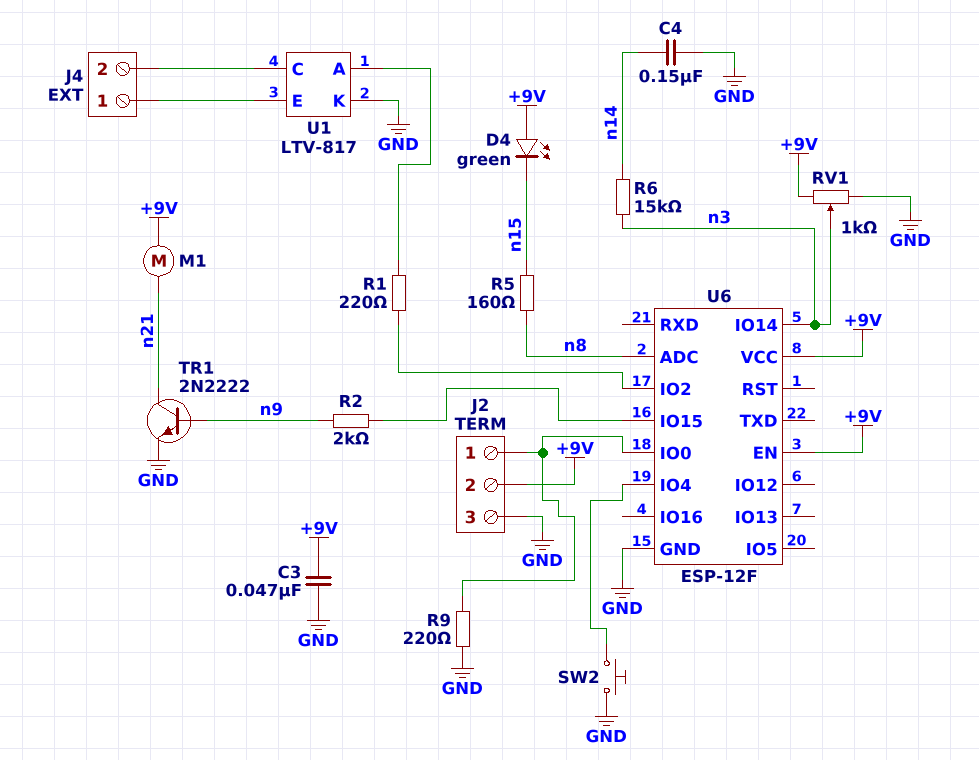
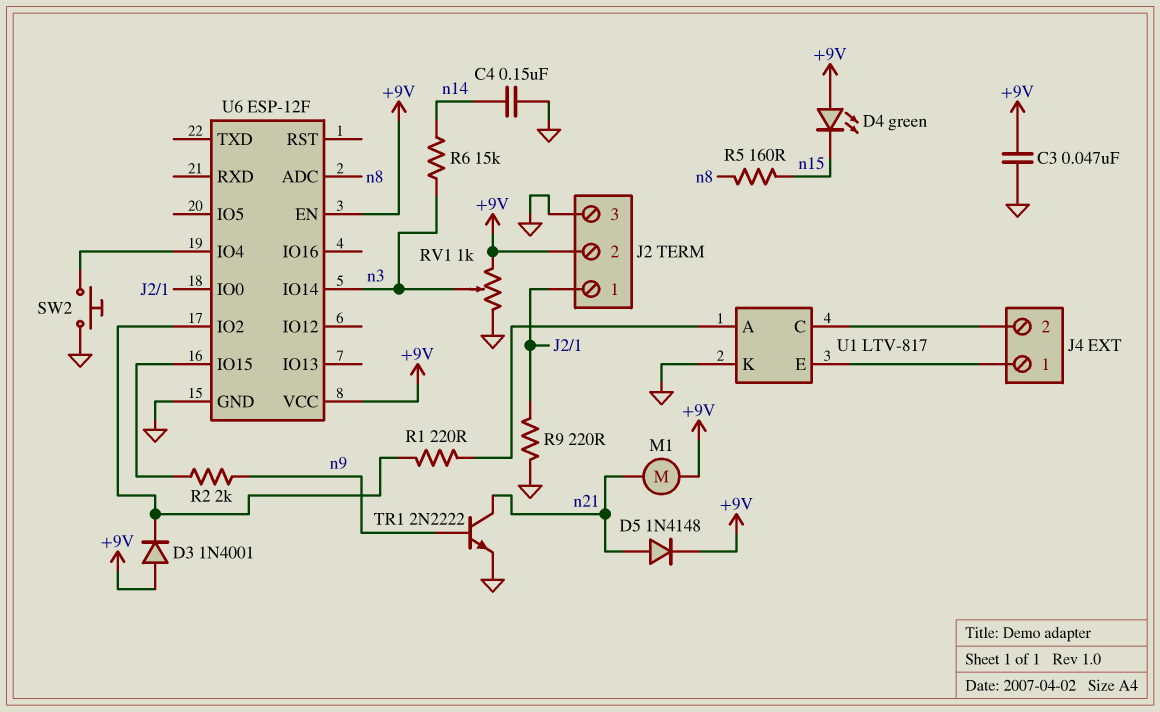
D3: none -> diode 1N4001 (A +9V, K U6/IO2)
D5: none -> diode 1N4148 (A n21, K +9V)

